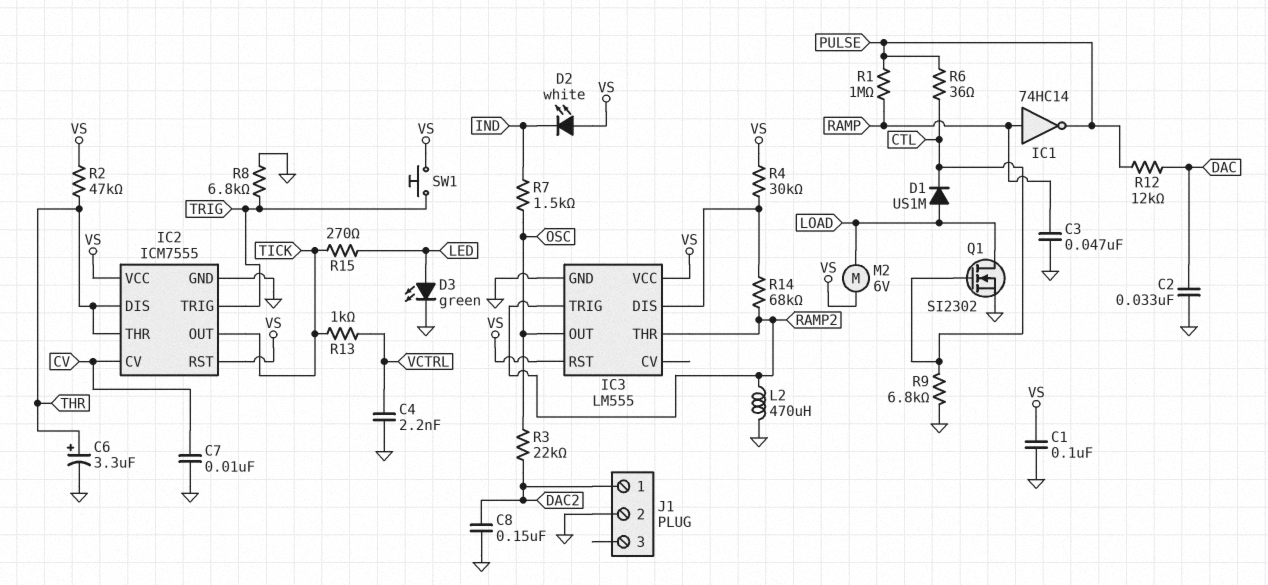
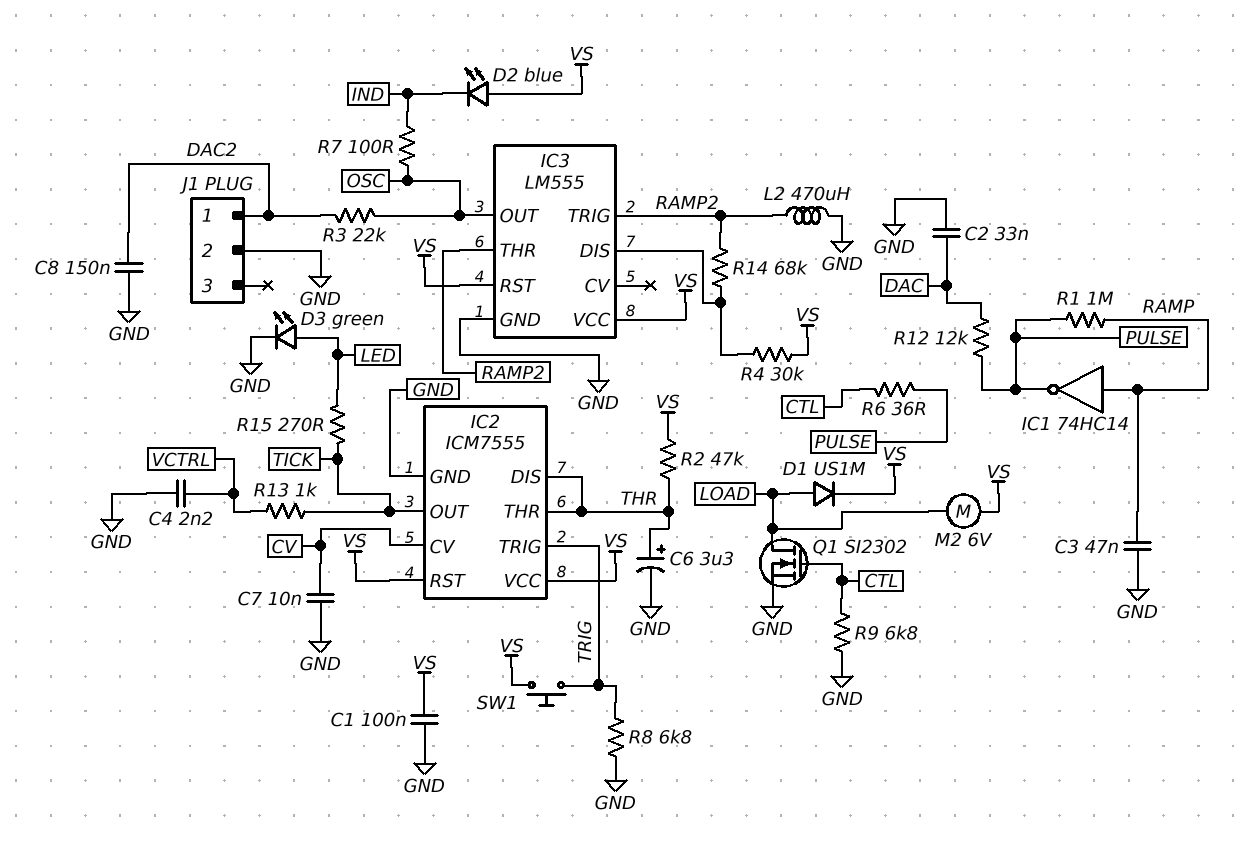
D1: diode US1M (A LOAD, K CTL) -> diode US1M (A LOAD, K VS)
D2: LED white (A VS, K IND) -> LED blue (A VS, K IND)
R7: 1.5k (IND, OSC) -> 100 (IND, OSC)

